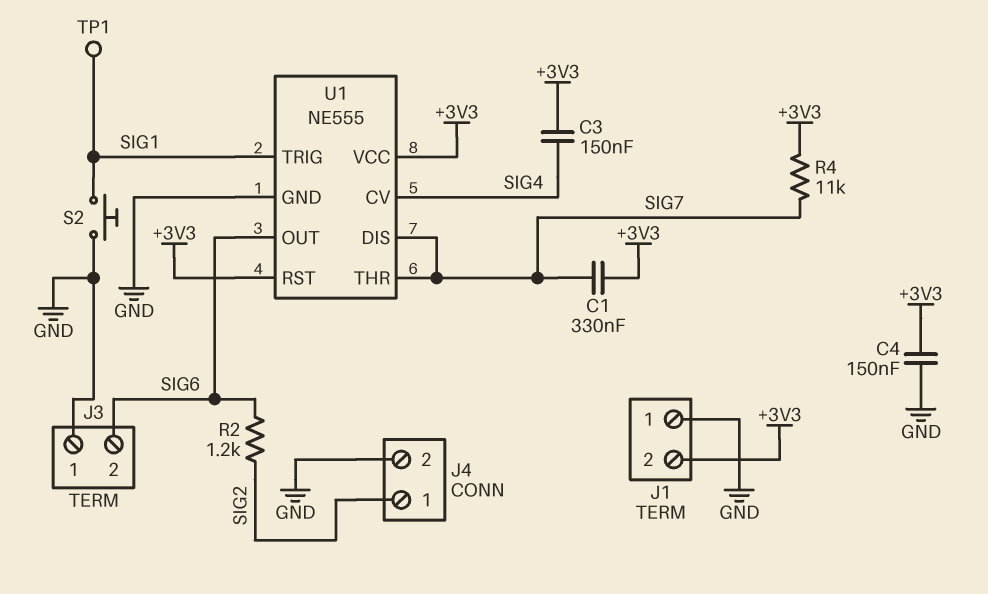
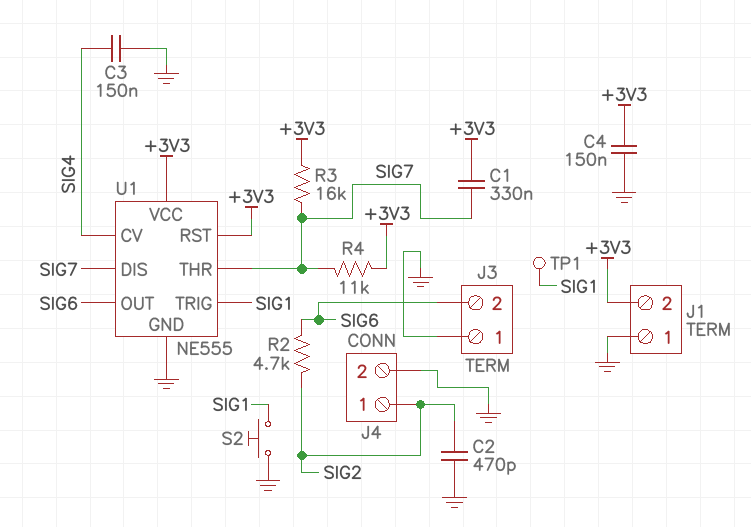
C2: none -> 470pF (GND, SIG2)
C3: 150nF (+3V3, SIG4) -> 150nF (GND, SIG4)
R2: 1.2k (SIG2, SIG6) -> 4.7k (SIG2, SIG6)
R3: none -> 16k (+3V3, SIG7)

